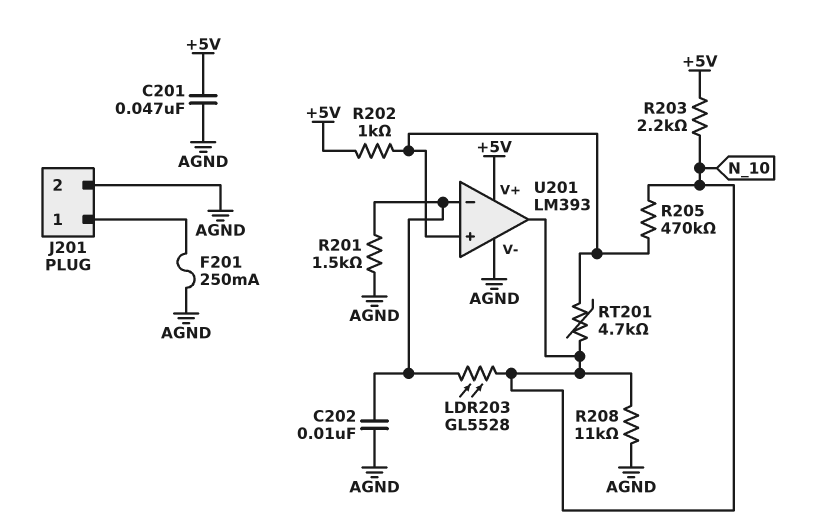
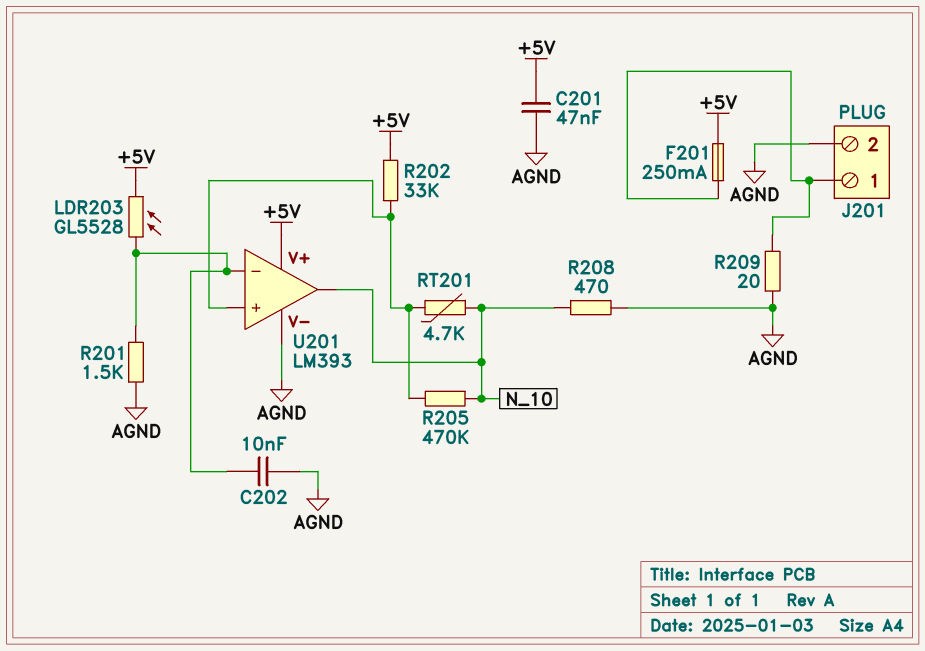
F201: 250mA (AGND, J201/1) -> 250mA (+5V, J201/1)
LDR203: GL5528 (N_10, U201/in-) -> GL5528 (+5V, U201/in-)
R202: 1k (+5V, U201/in+) -> 33k (+5V, U201/in+)
R203: 2.2k (+5V, N_10) -> none
R208: 11k (AGND, N_10) -> 470 (AGND, N_10)
R209: none -> 20 (AGND, J201/1)

